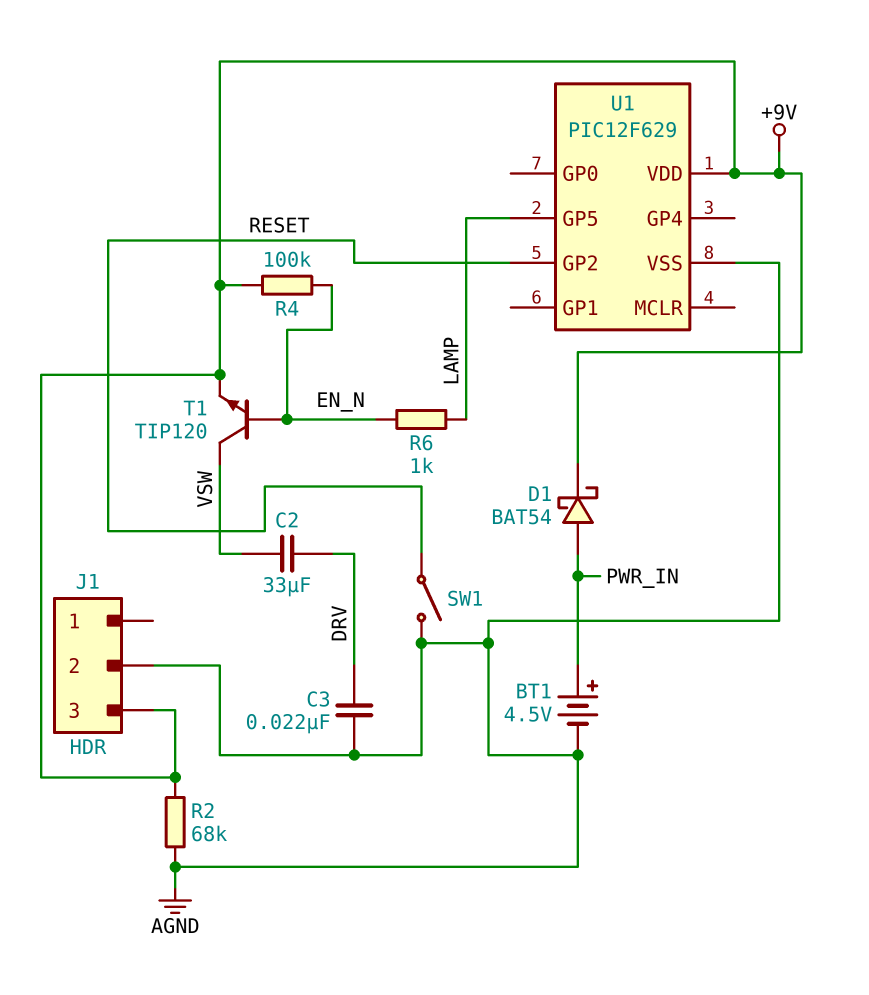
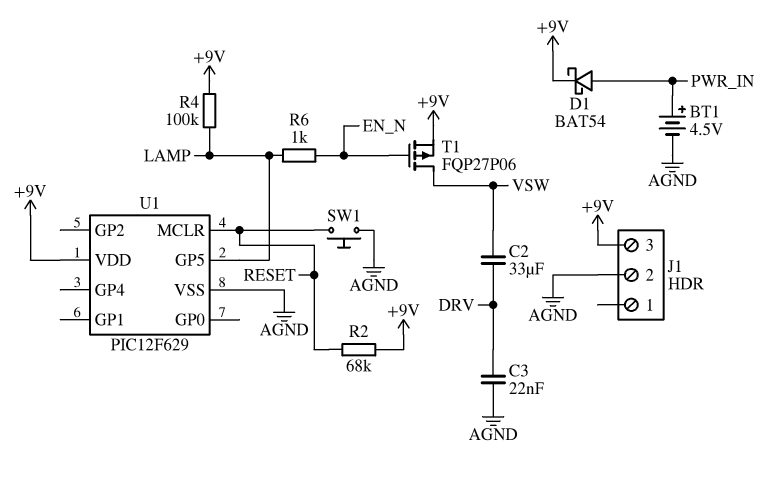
R2: 68k (+9V, AGND) -> 68k (+9V, RESET)
R4: 100k (+9V, EN_N) -> 100k (+9V, LAMP)
SW1: switch (AGND, RESET) -> button (AGND, RESET)
T1: NPN TIP120 (B EN_N, C VSW, E +9V) -> PMOS FQP27P06 (G EN_N, D VSW, S +9V)
U1 pin GP2: RESET -> none
U1 pin MCLR: none -> RESET

